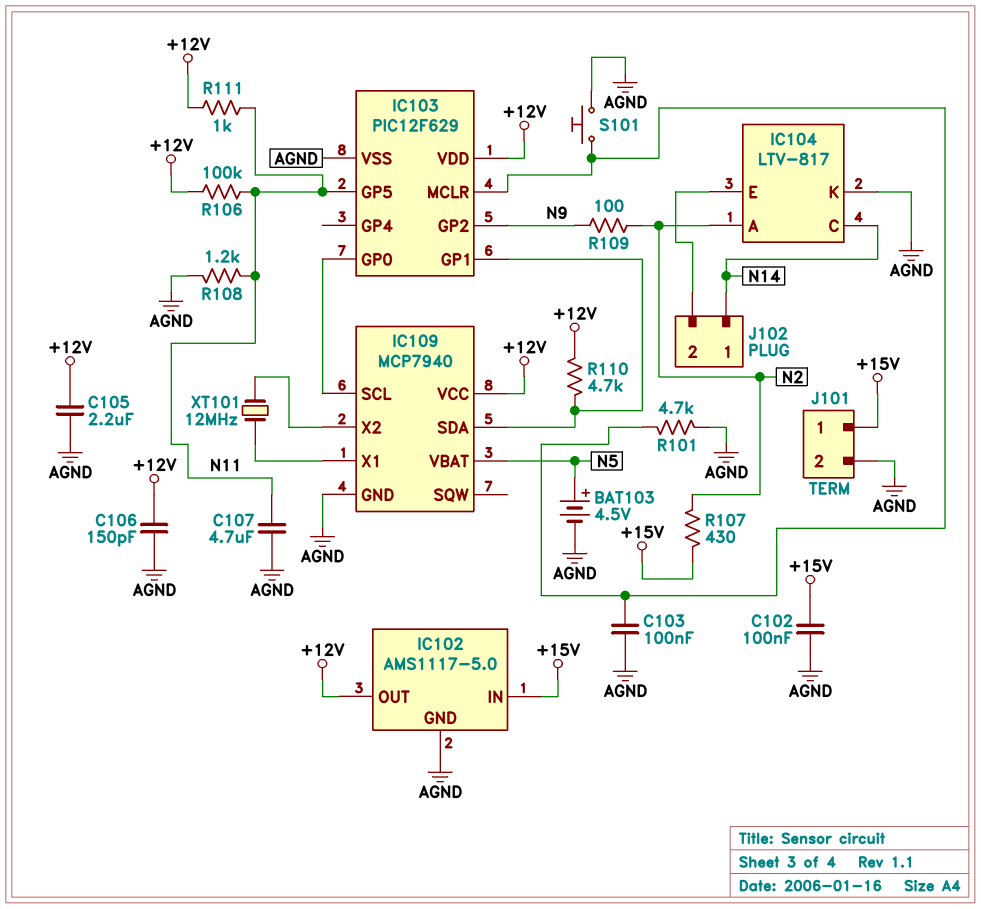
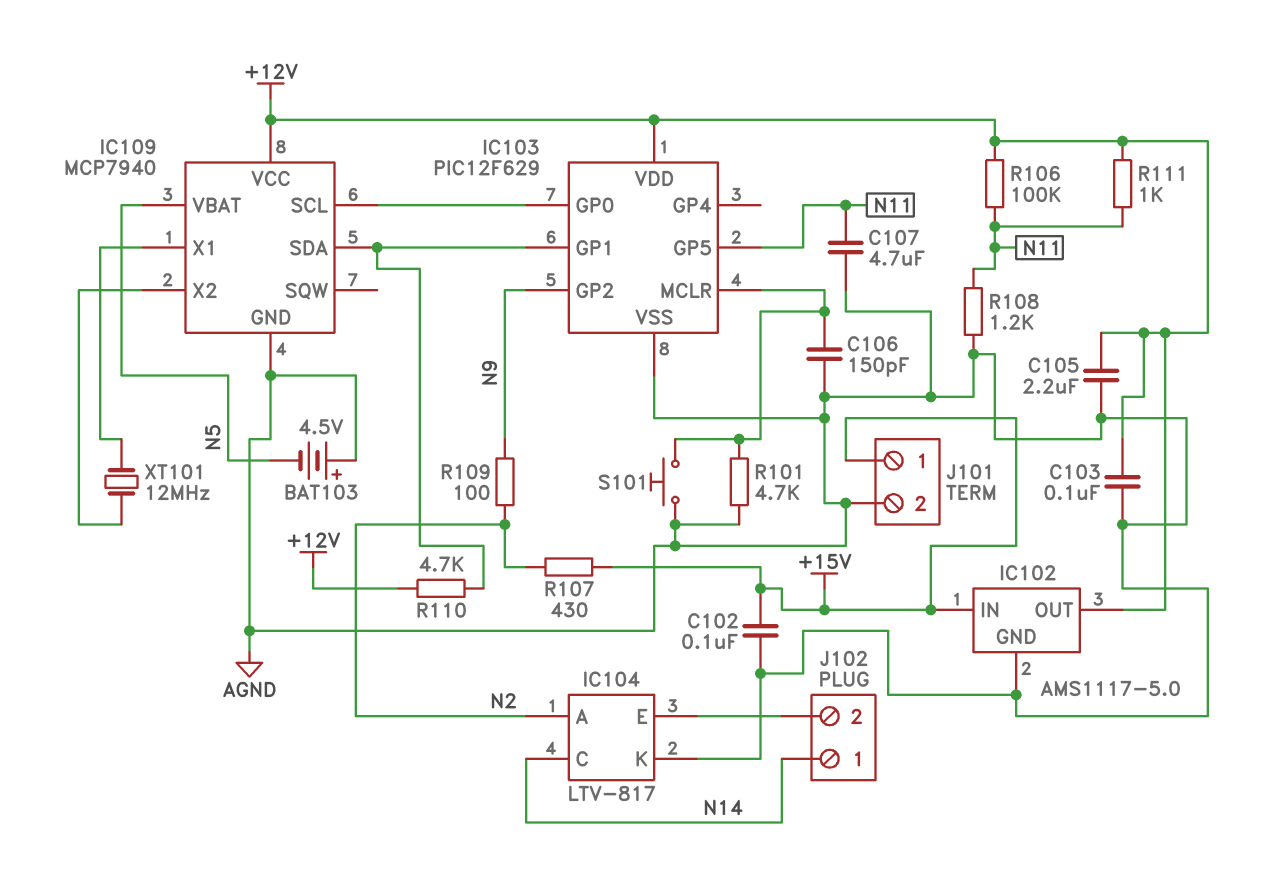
BAT103: 4.5V (plus N5, minus AGND) -> 4.5V (plus AGND, minus N5)
C103: 100nF (AGND, IC103/MCLR) -> 100nF (+12V, AGND)
C106: 150pF (+12V, AGND) -> 150pF (AGND, IC103/MCLR)

